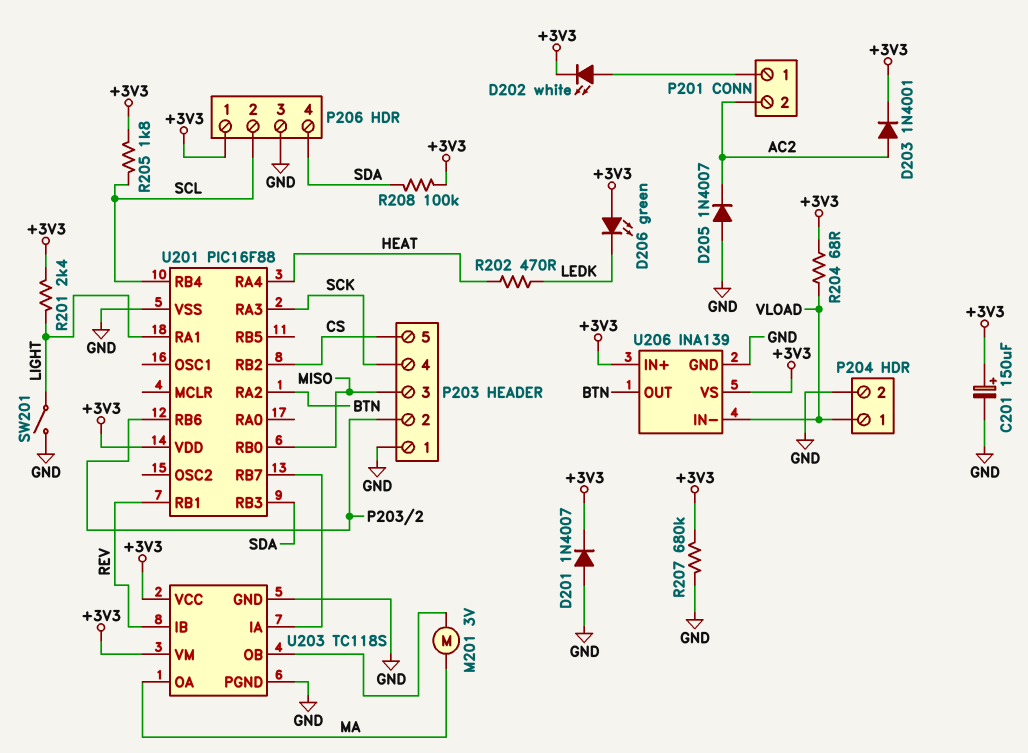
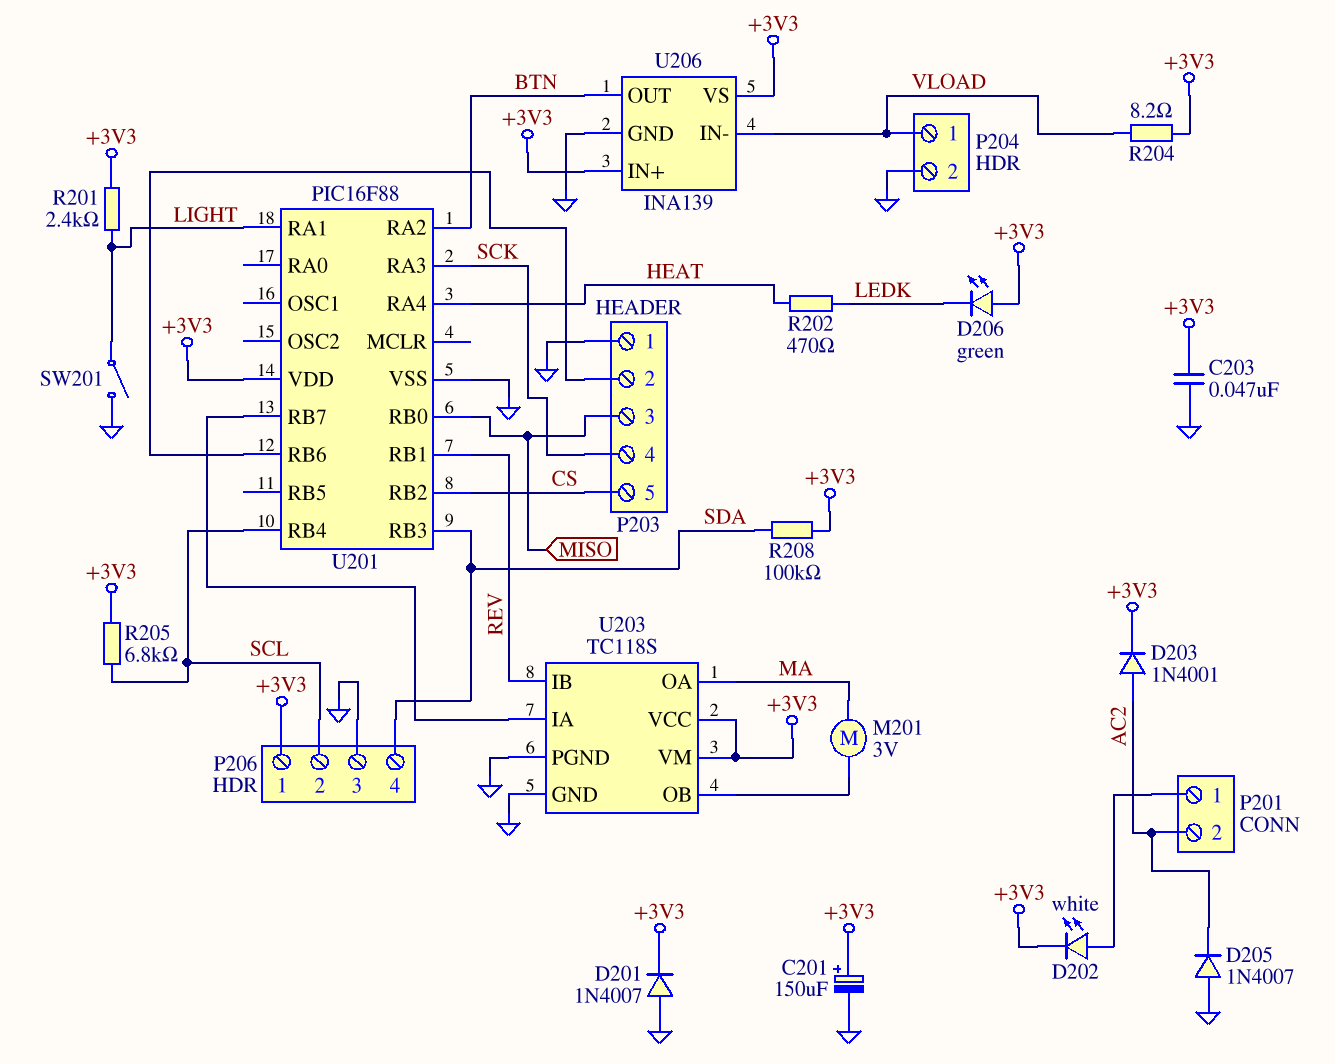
C203: none -> 47nF (+3V3, GND)
R204: 68 (+3V3, VLOAD) -> 8.2 (+3V3, VLOAD)
R205: 1.8k (+3V3, SCL) -> 6.8k (+3V3, SCL)
R207: 680k (+3V3, GND) -> none

